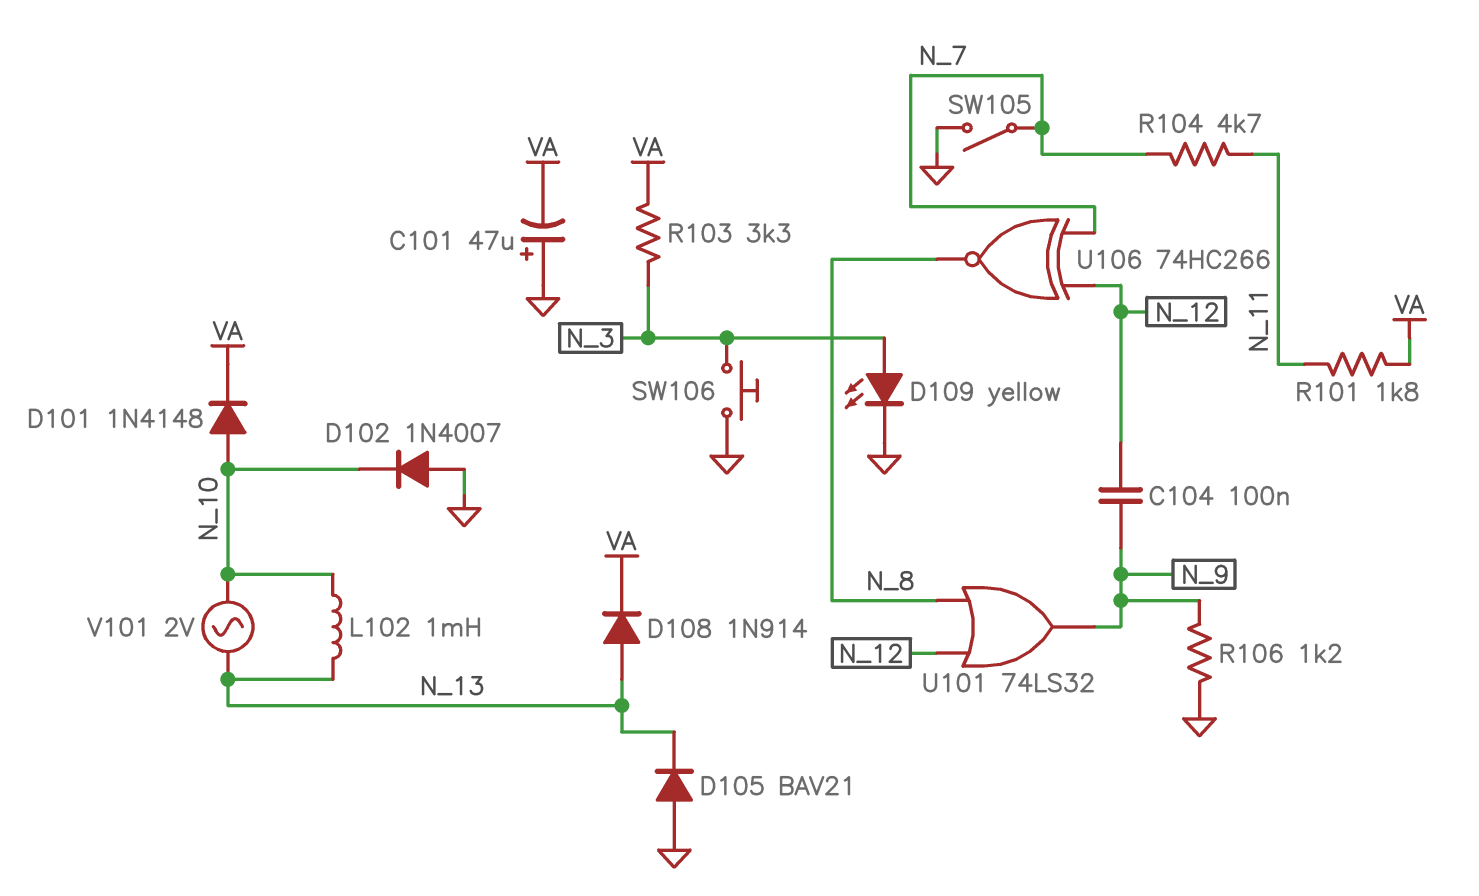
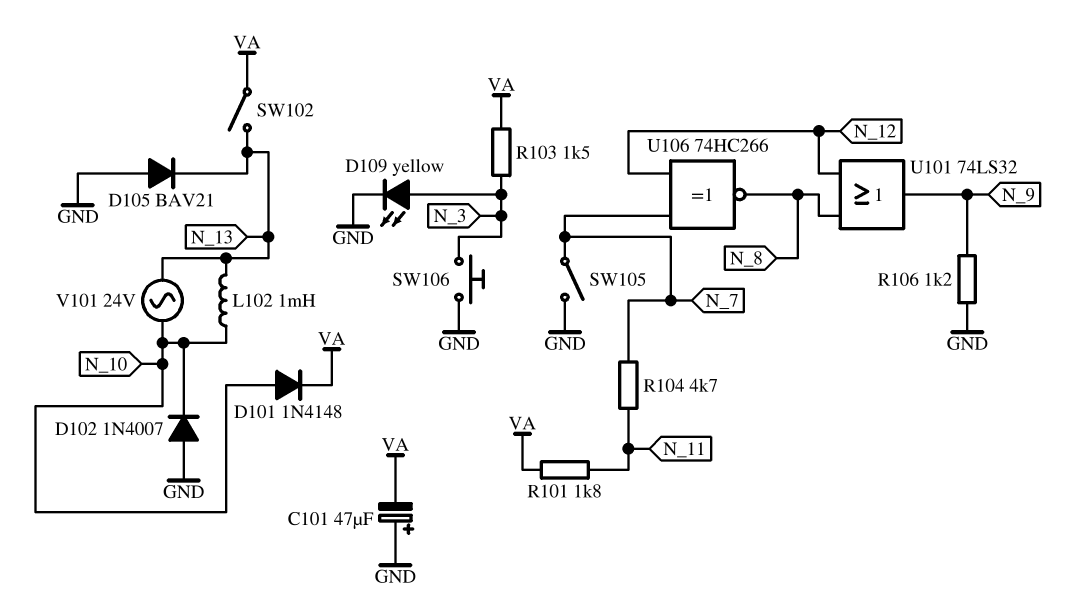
C104: 100nF (N_9, N_12) -> none
D108: diode 1N914 (A N_13, K VA) -> none
R103: 3.3k (N_3, VA) -> 1.5k (N_3, VA)
SW102: none -> switch (N_13, VA)
V101: AC 2V (N_10, N_13) -> AC 24V (N_10, N_13)

